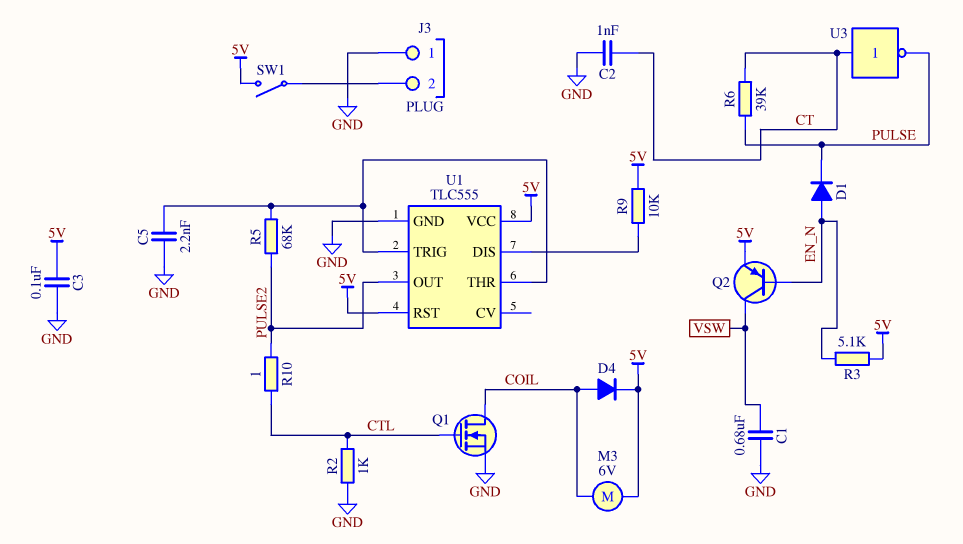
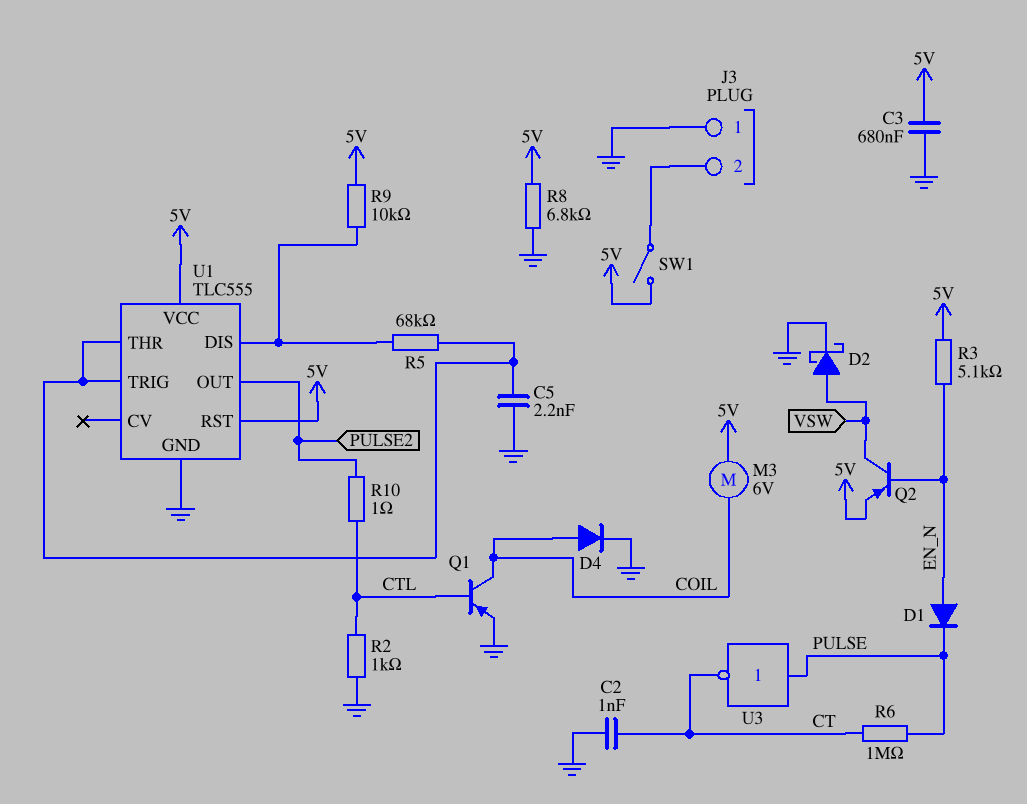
C1: 680nF (GND, VSW) -> none
C3: 100nF (5V, GND) -> 680nF (5V, GND)
D2: none -> schottky (A VSW, K GND)
D4: diode (A COIL, K 5V) -> diode (A COIL, K GND)
Q1: NMOS (G CTL, D COIL, S GND) -> PNP (B CTL, C COIL, E GND)
R5: 68k (PULSE2, U1/THR) -> 68k (U1/DIS, U1/THR)
R6: 39k (CT, PULSE) -> 1M (CT, PULSE)
R8: none -> 6.8k (5V, GND)
U3: NOT (in CT, out PULSE) -> NOT (in PULSE, out CT)

